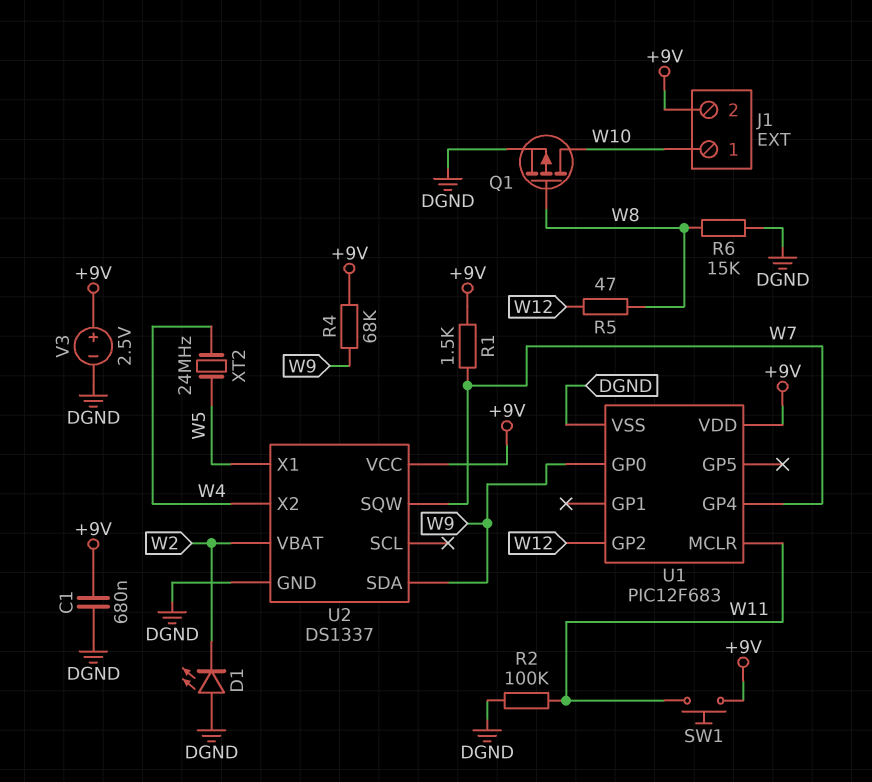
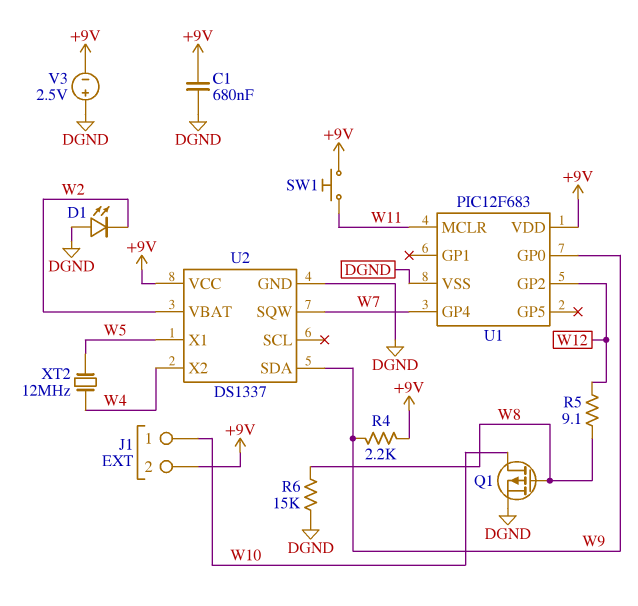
R1: 1.5k (+9V, W7) -> none
R2: 100k (DGND, W11) -> none
R4: 68k (+9V, W9) -> 2.2k (+9V, W9)
R5: 47 (W8, W12) -> 9.1 (W8, W12)
V3: 2.5V (plus +9V, minus DGND) -> 2.5V (plus DGND, minus +9V)
XT2: 24MHz (W4, W5) -> 12MHz (W4, W5)

